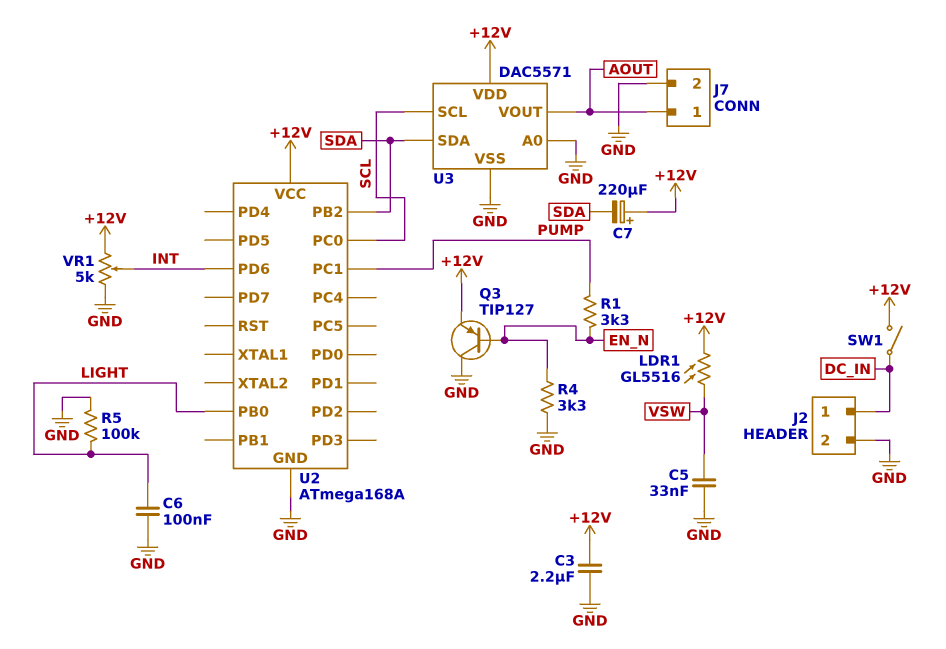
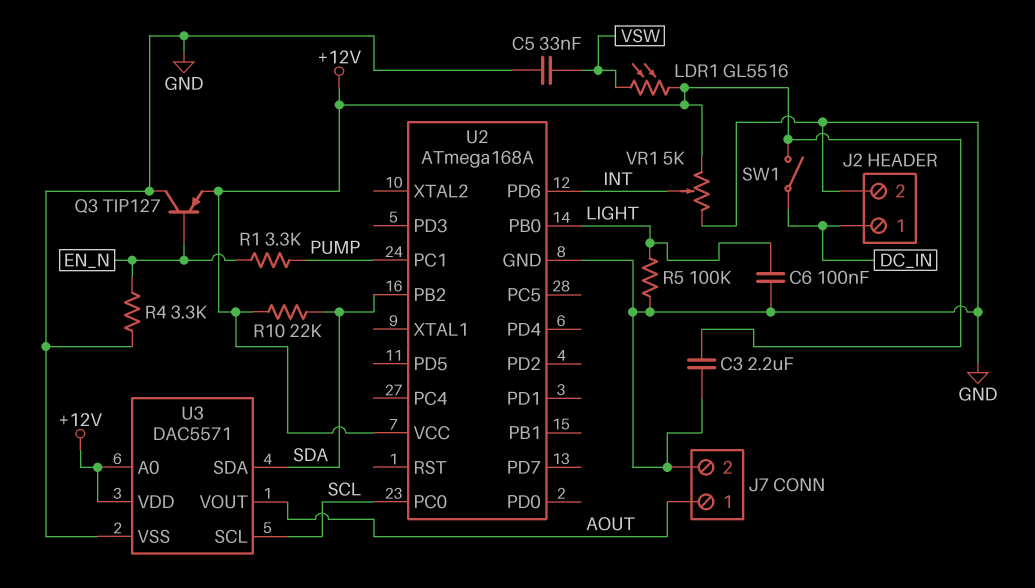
C7: 220uF (plus +12V, minus SDA) -> none
R10: none -> 22k (+12V, SDA)
U3 pin A0: GND -> +12V

